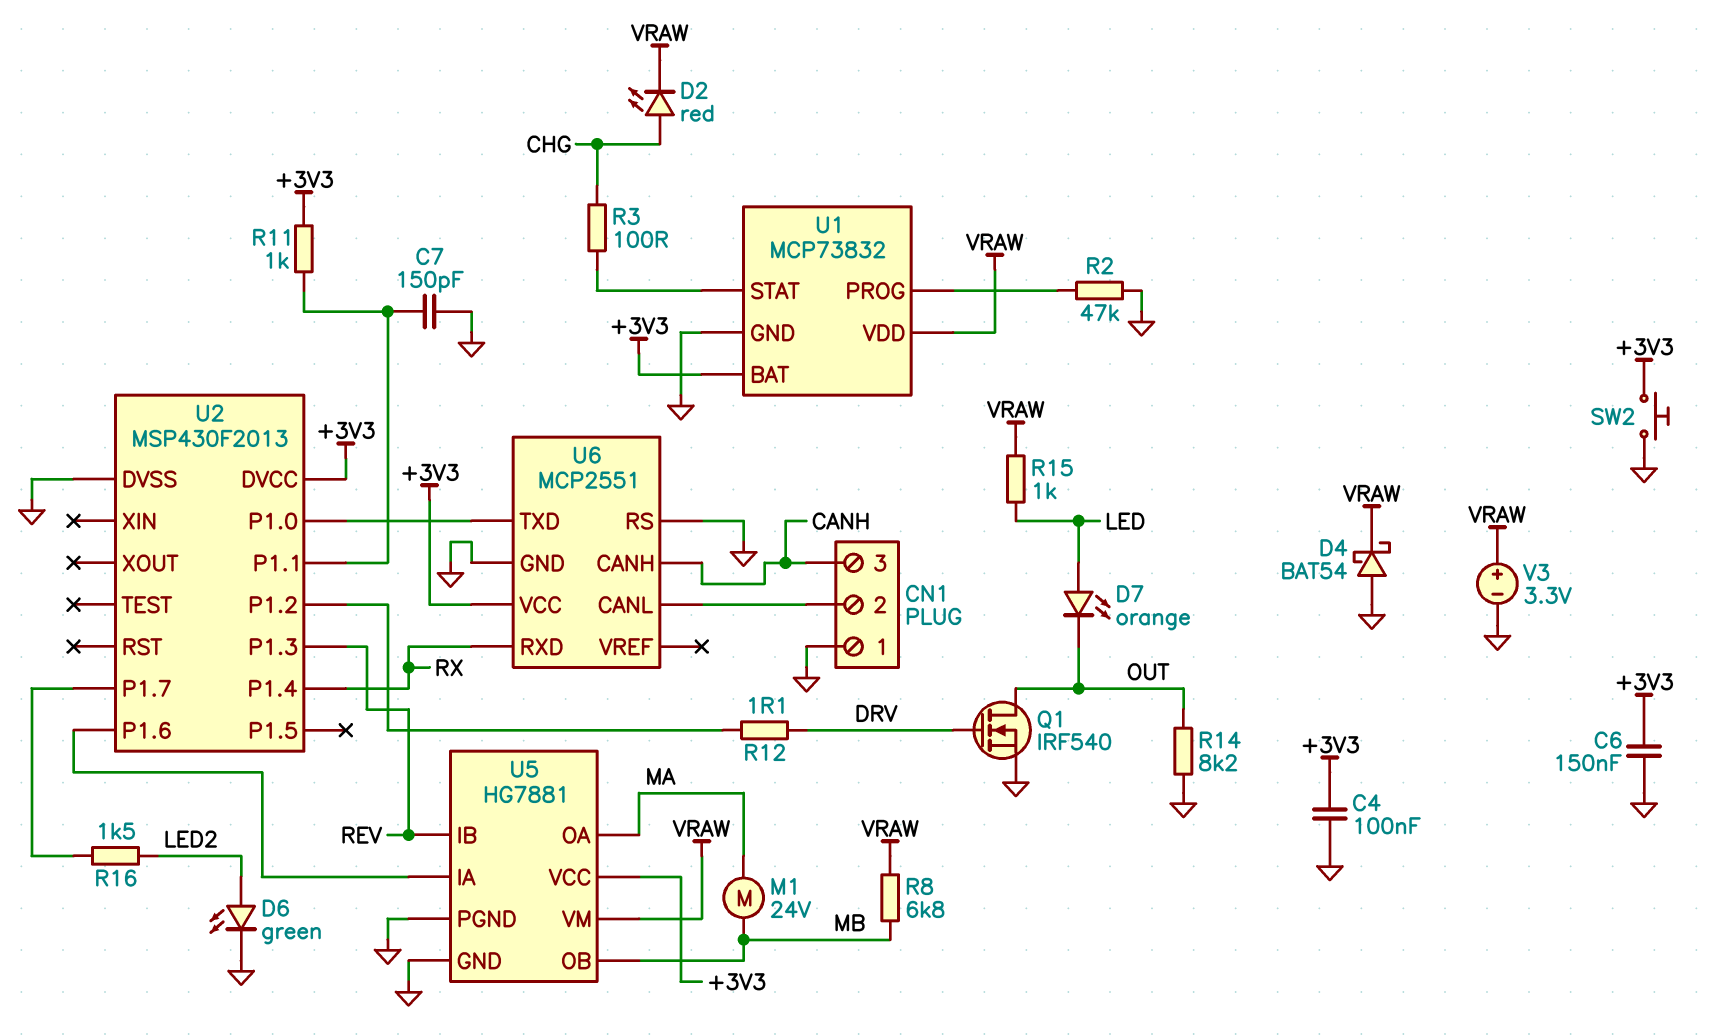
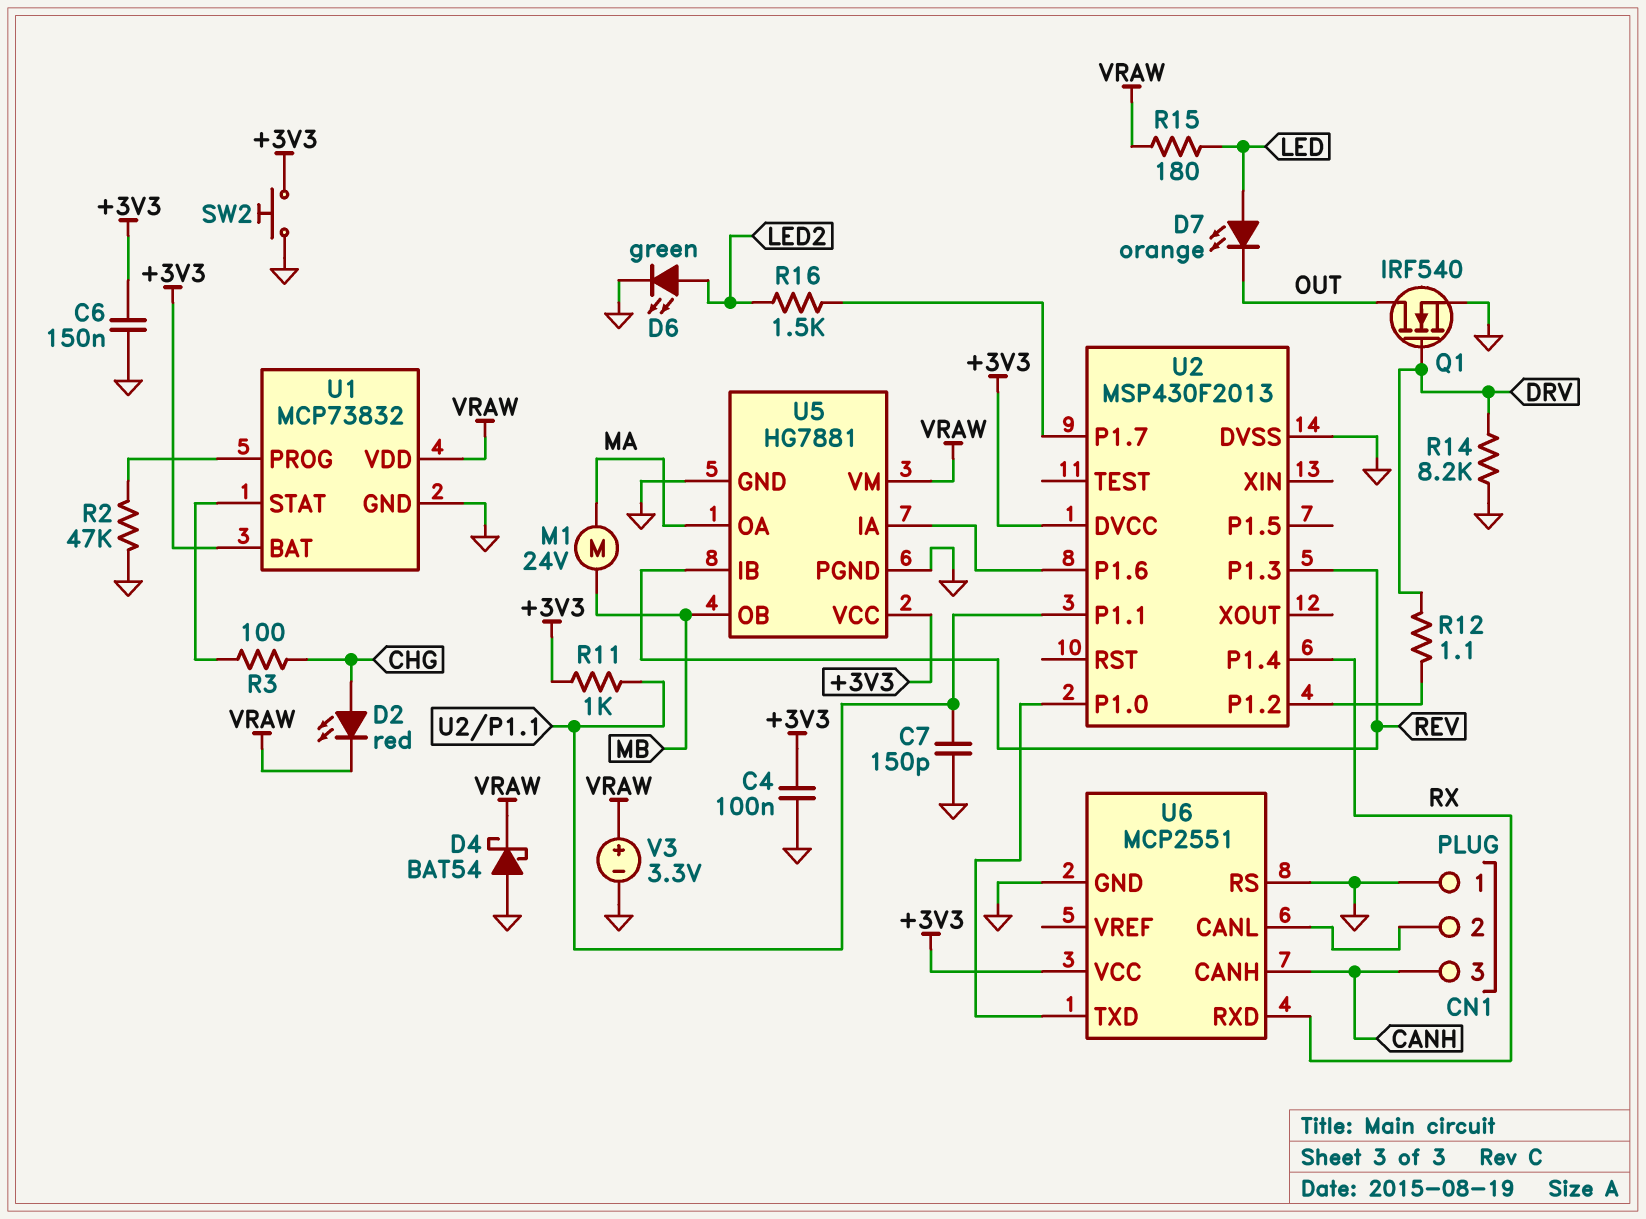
R8: 6.8k (MB, VRAW) -> none
R14: 8.2k (GND, OUT) -> 8.2k (DRV, GND)
R15: 1k (LED, VRAW) -> 180 (LED, VRAW)

